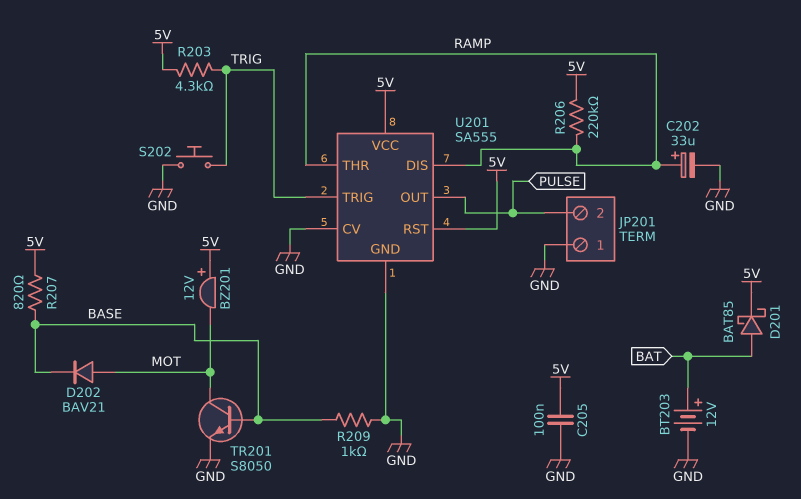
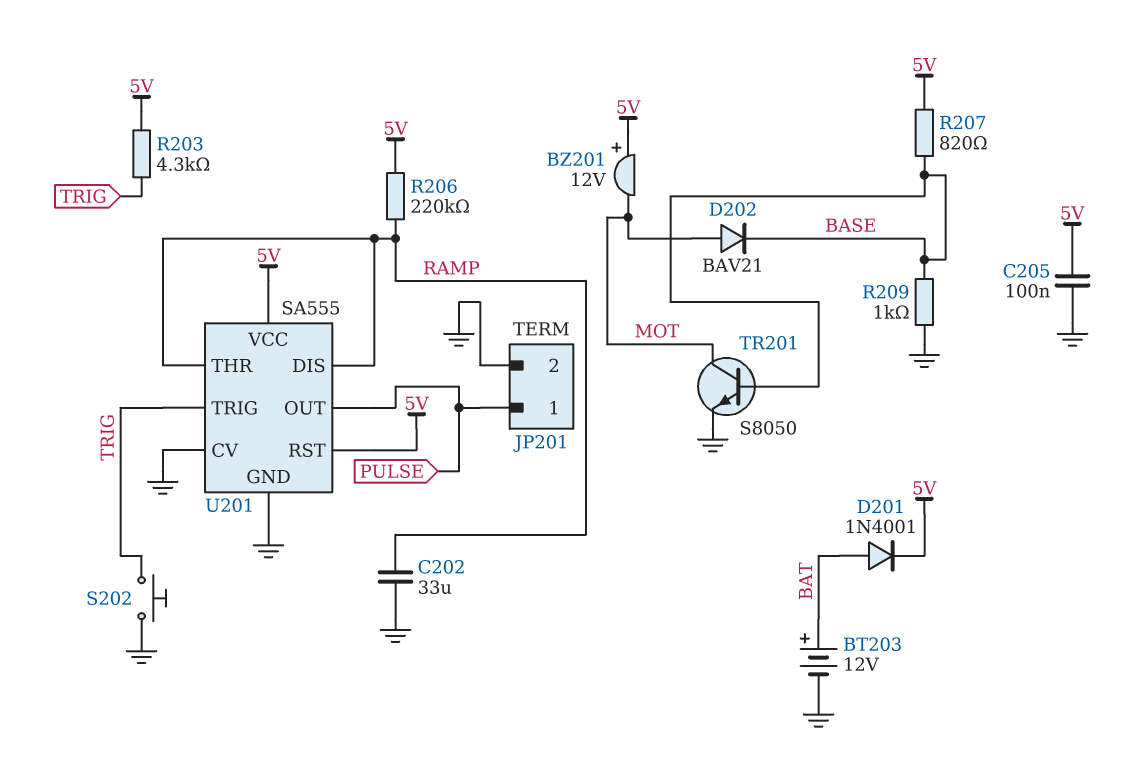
C202: 33uF (plus RAMP, minus GND) -> 33uF (GND, RAMP)
D201: schottky BAT85 (A BAT, K 5V) -> diode 1N4001 (A BAT, K 5V)
JP201 pin 1: GND -> PULSE
JP201 pin 2: PULSE -> GND

